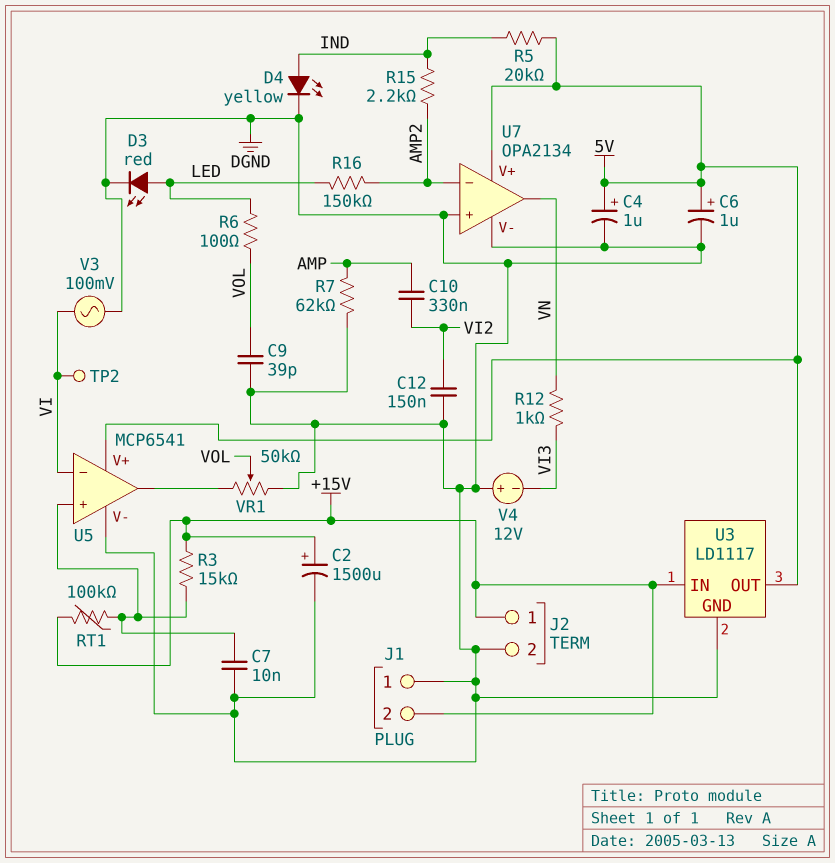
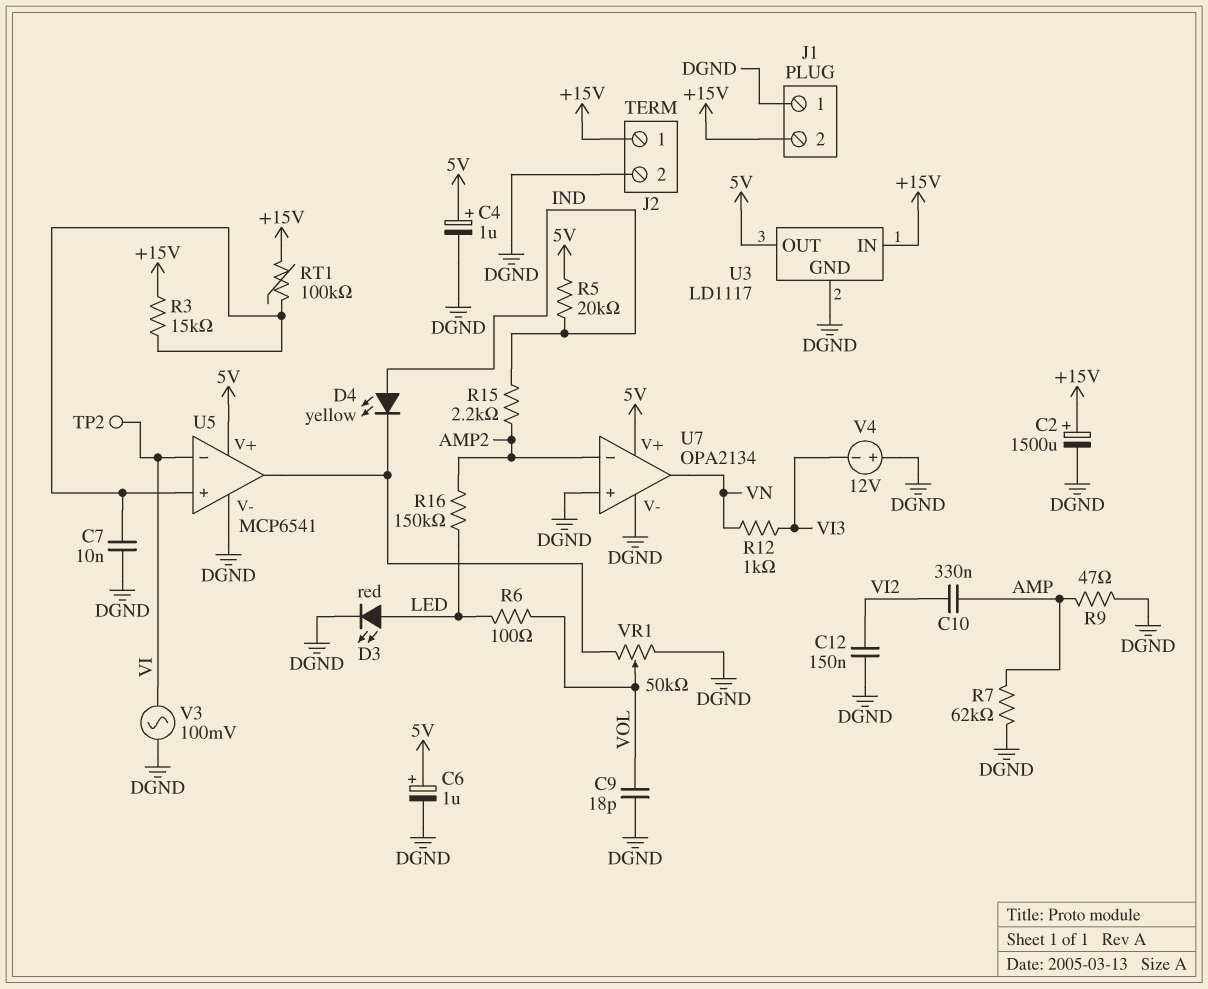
C9: 39pF (DGND, VOL) -> 18pF (DGND, VOL)
D4: LED yellow (A IND, K DGND) -> LED yellow (A IND, K U5/out)
R9: none -> 47 (AMP, DGND)

